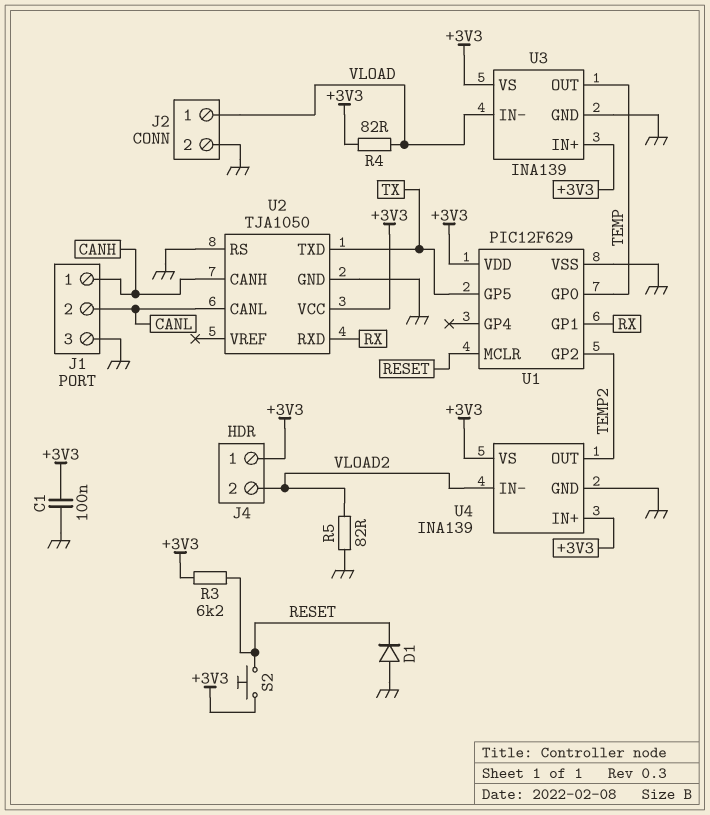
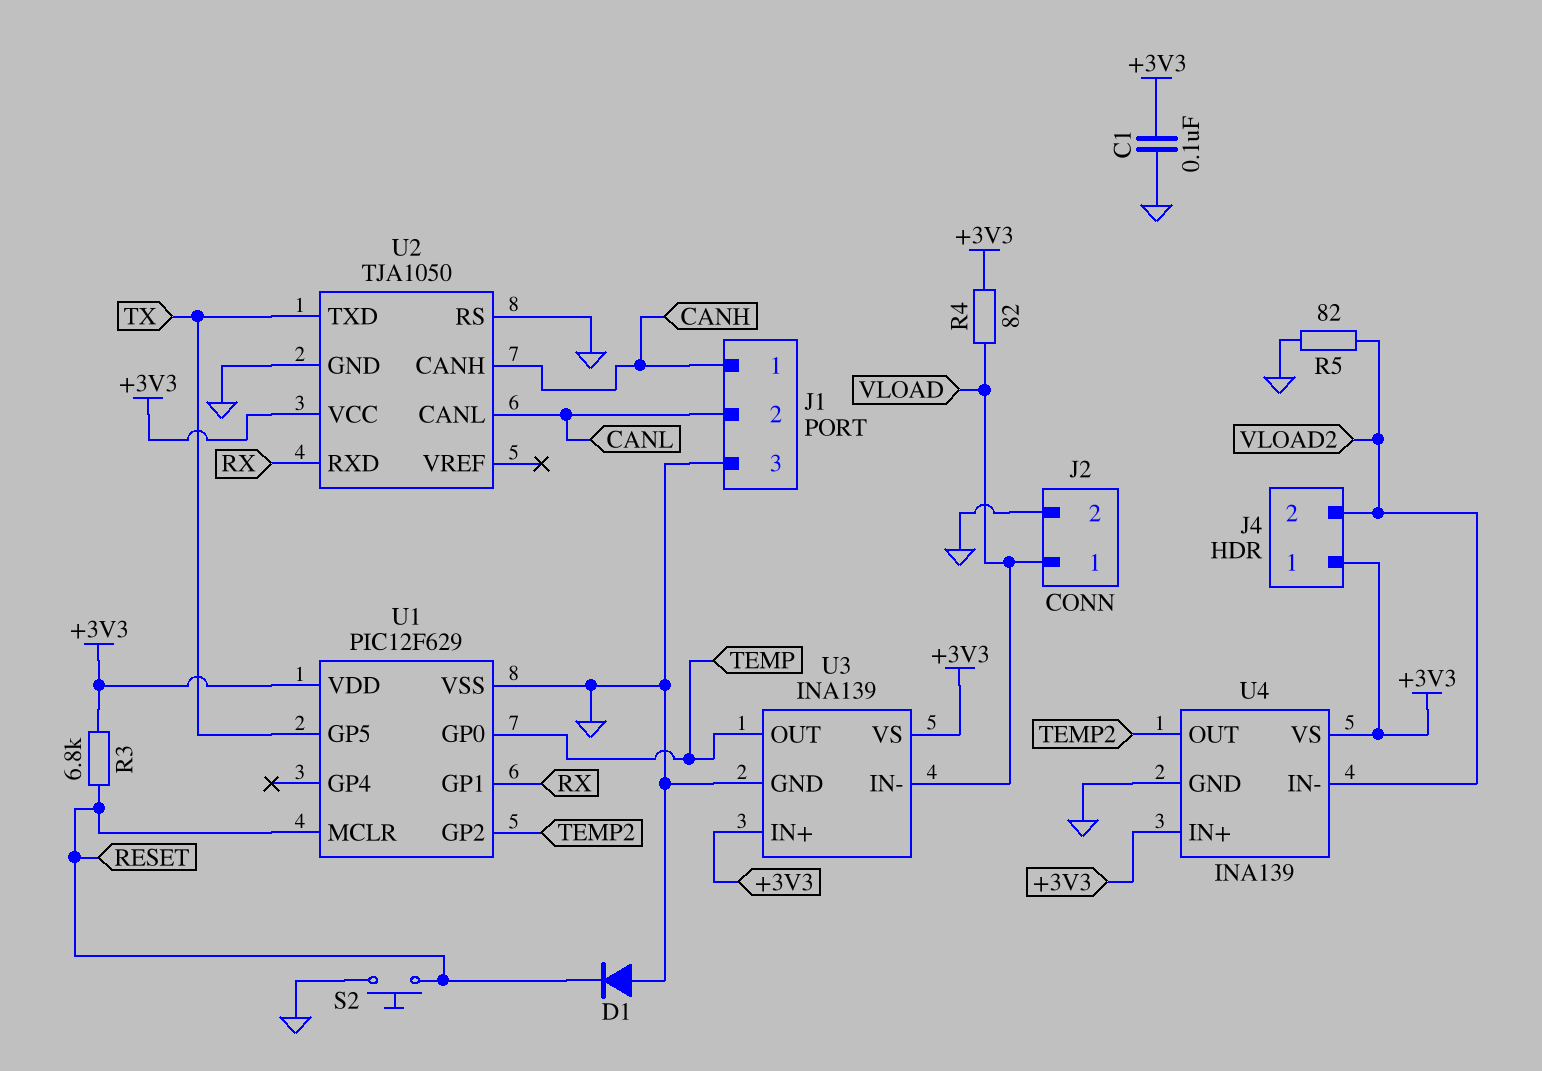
R3: 6.2k (+3V3, RESET) -> 6.8k (+3V3, RESET)
S2: button (+3V3, RESET) -> button (GND, RESET)

